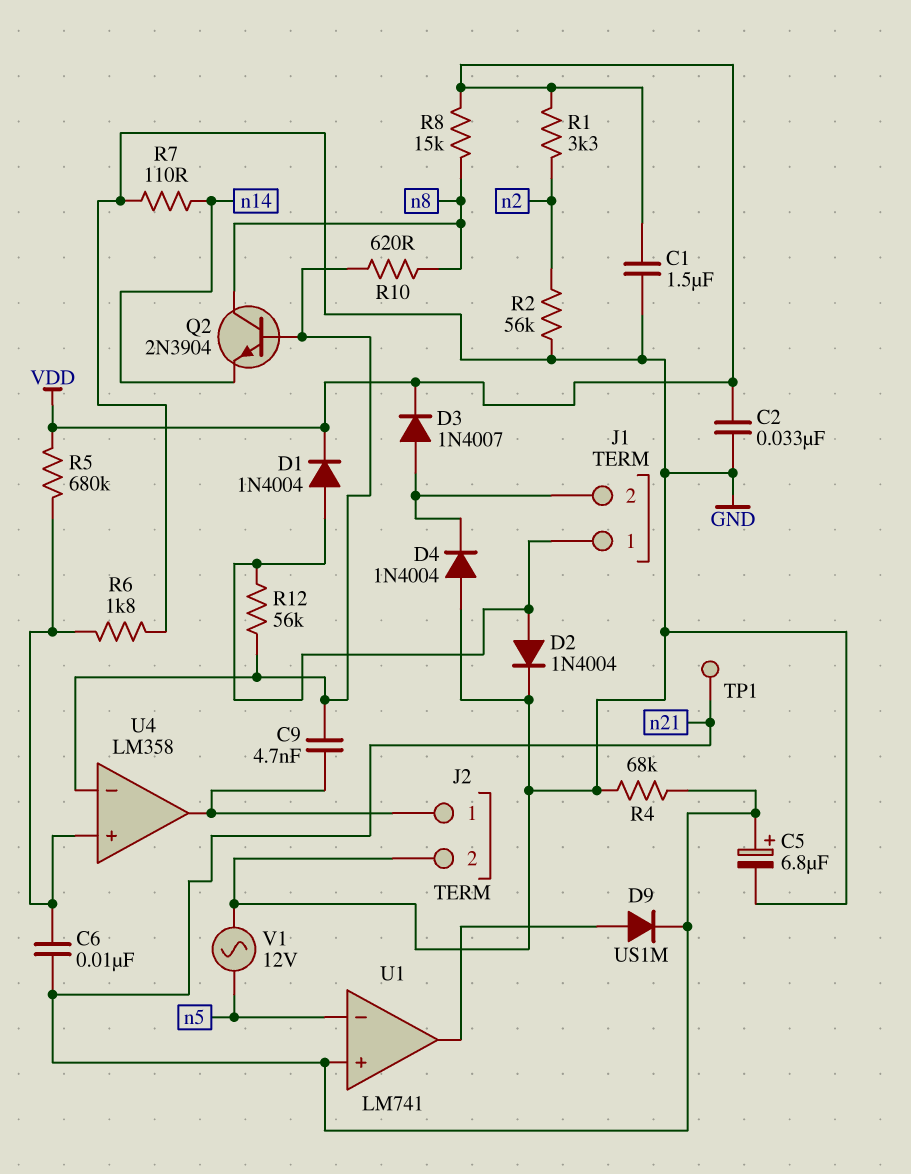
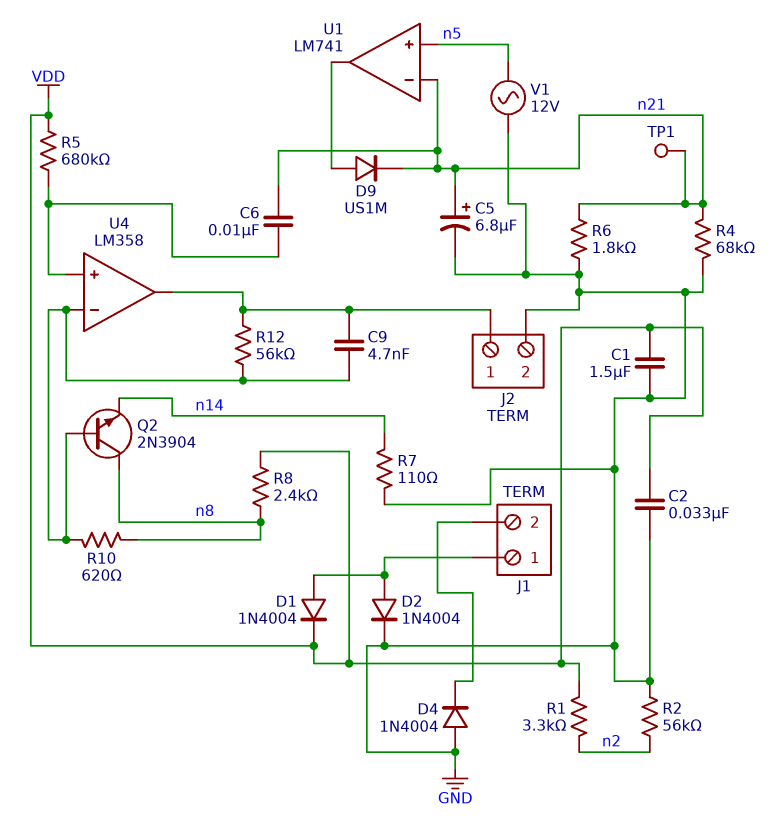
D3: diode 1N4007 (A J1/2, K VDD) -> none
R6: 1.8k (GND, U4/in+) -> 1.8k (GND, n21)
R8: 15k (VDD, n8) -> 2.4k (VDD, n8)
R12: 56k (J1/1, U4/in-) -> 56k (J2/1, U4/in-)
U1 pin in+: n21 -> n5
U1 pin in-: n5 -> n21

